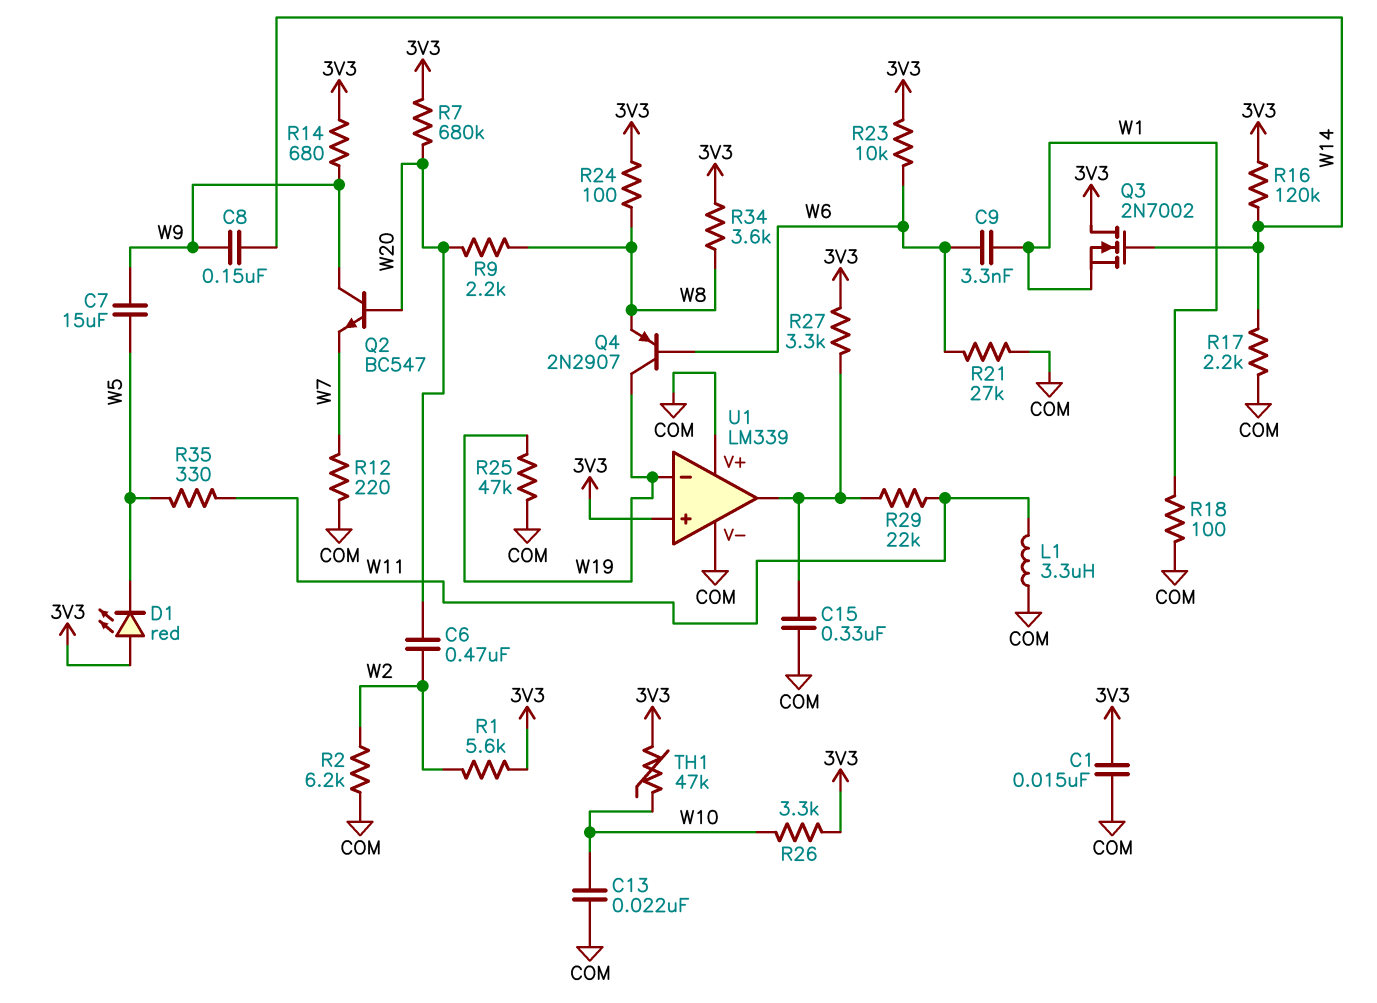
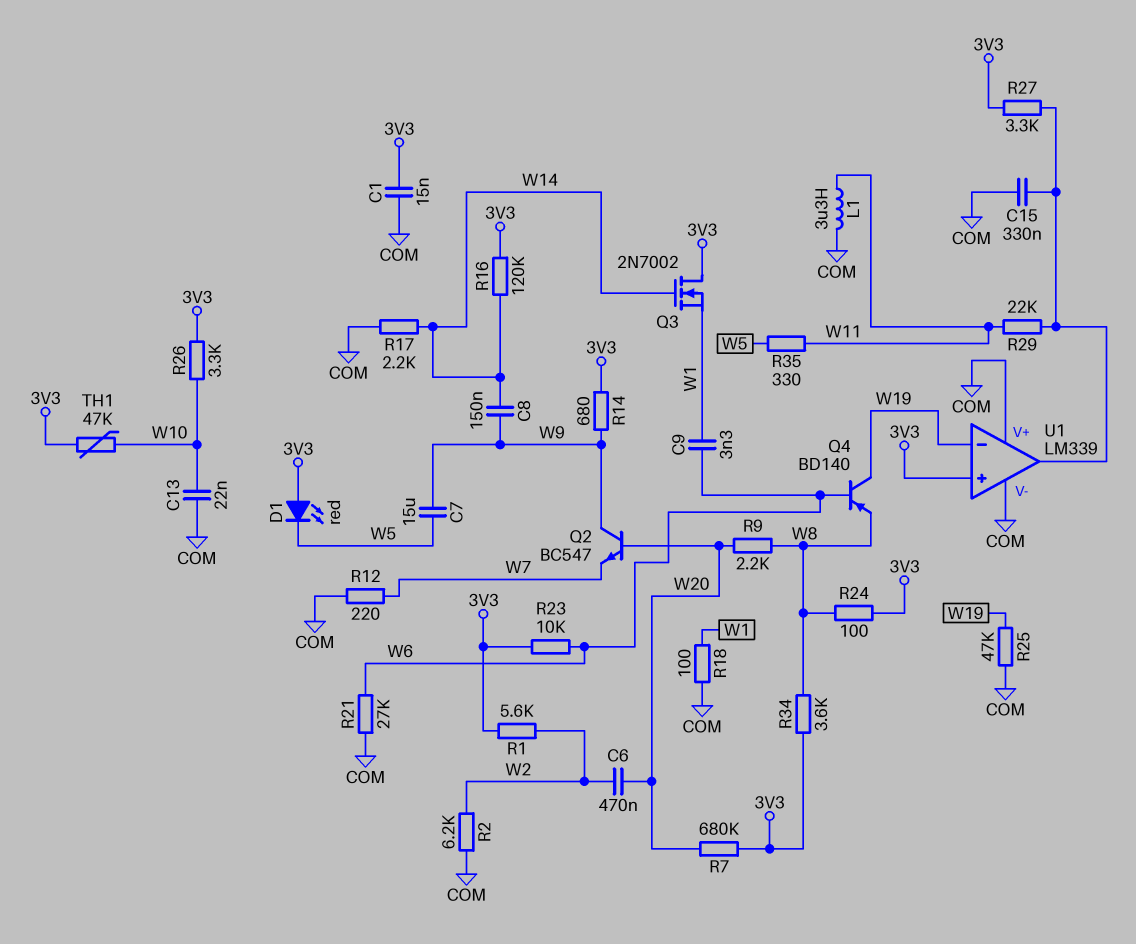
Q4: PNP 2N2907 (B W6, C W19, E W8) -> PNP BD140 (B W6, C W19, E W8)

